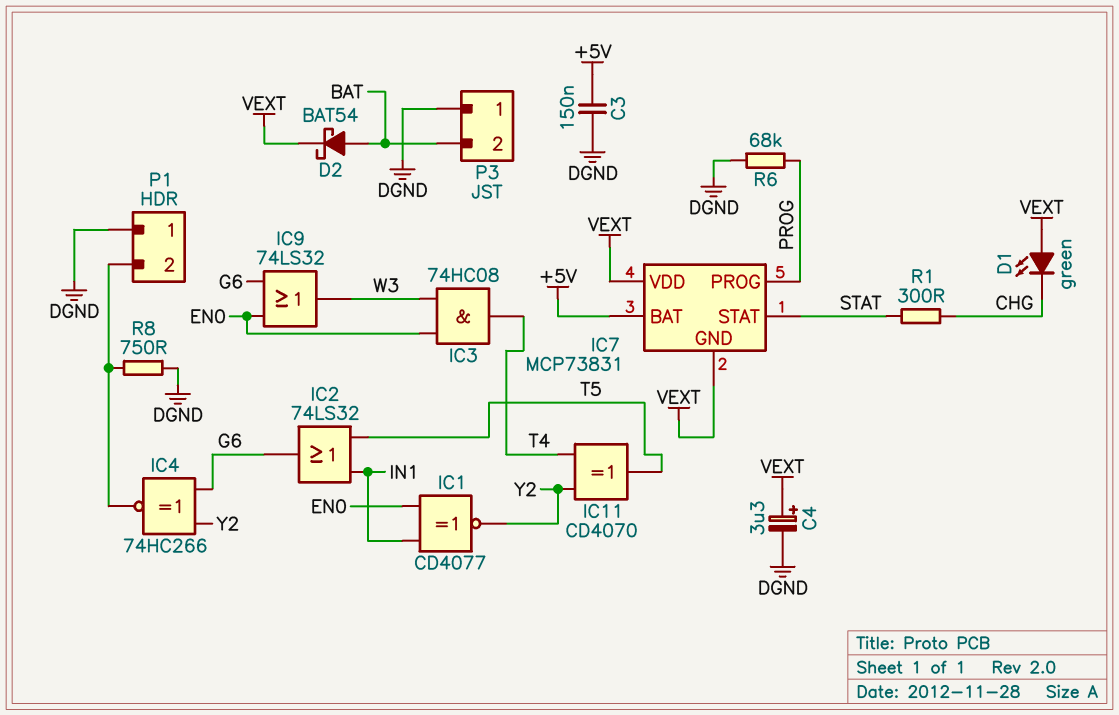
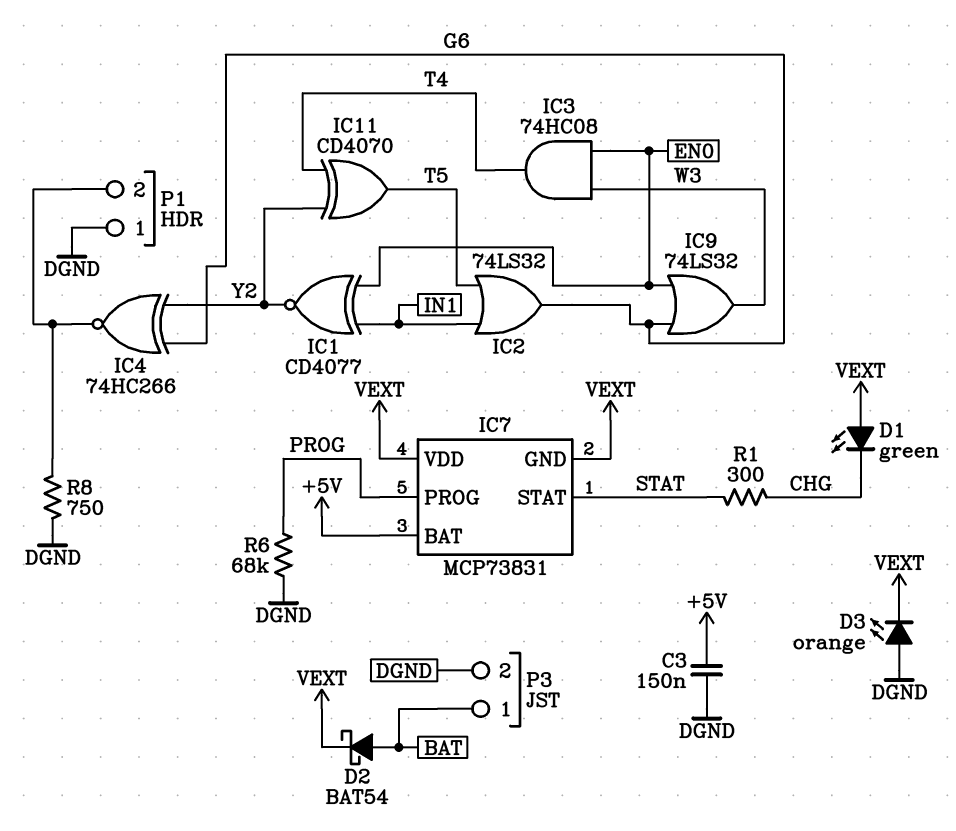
C4: 3.3uF (plus VEXT, minus DGND) -> none
D3: none -> LED orange (A DGND, K VEXT)
P3 pin 1: DGND -> BAT
P3 pin 2: BAT -> DGND

